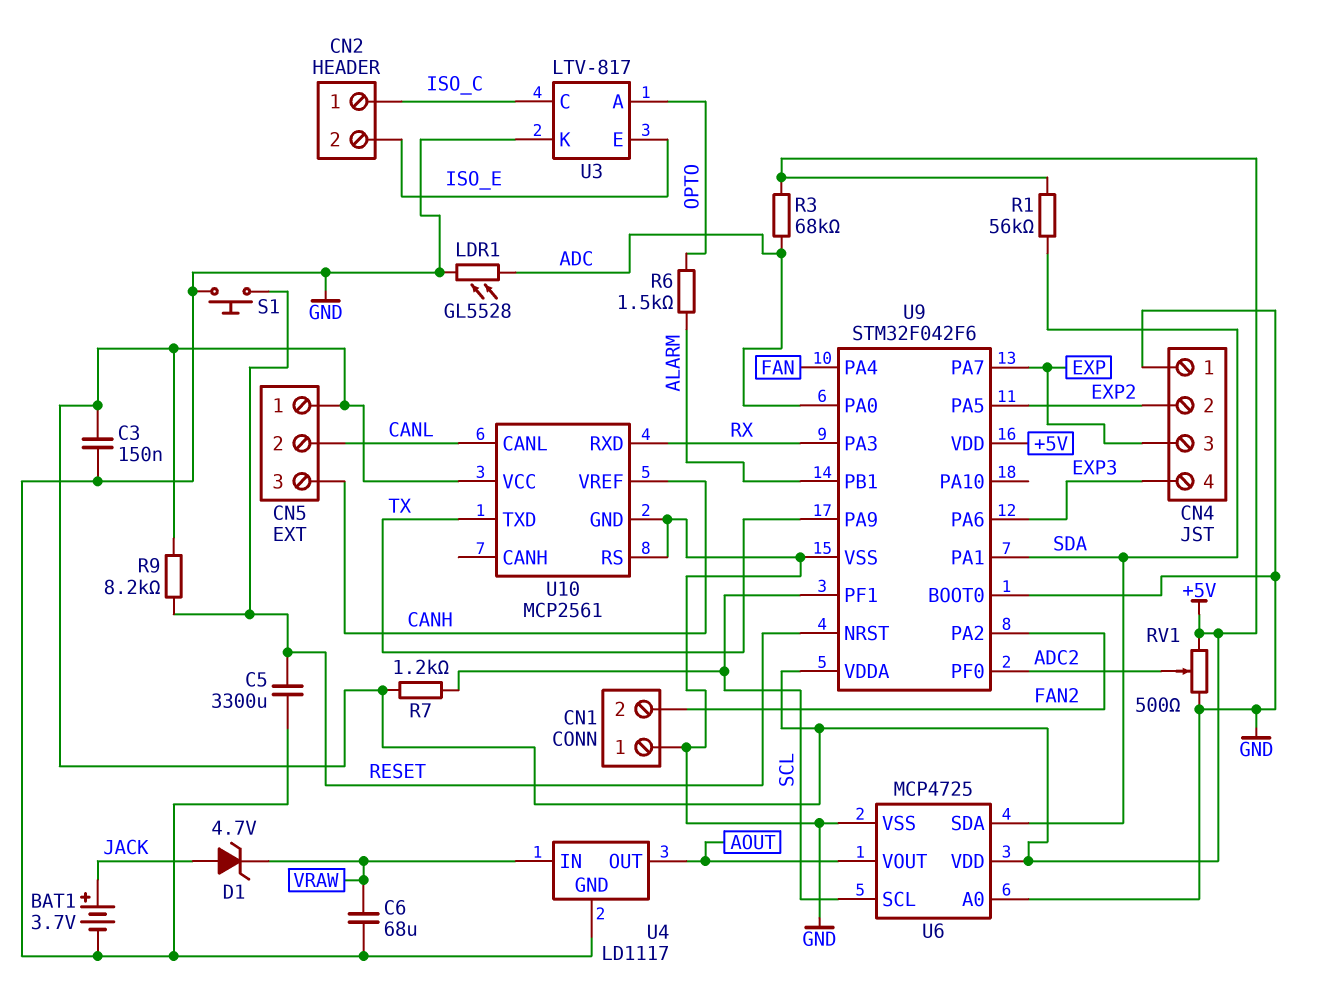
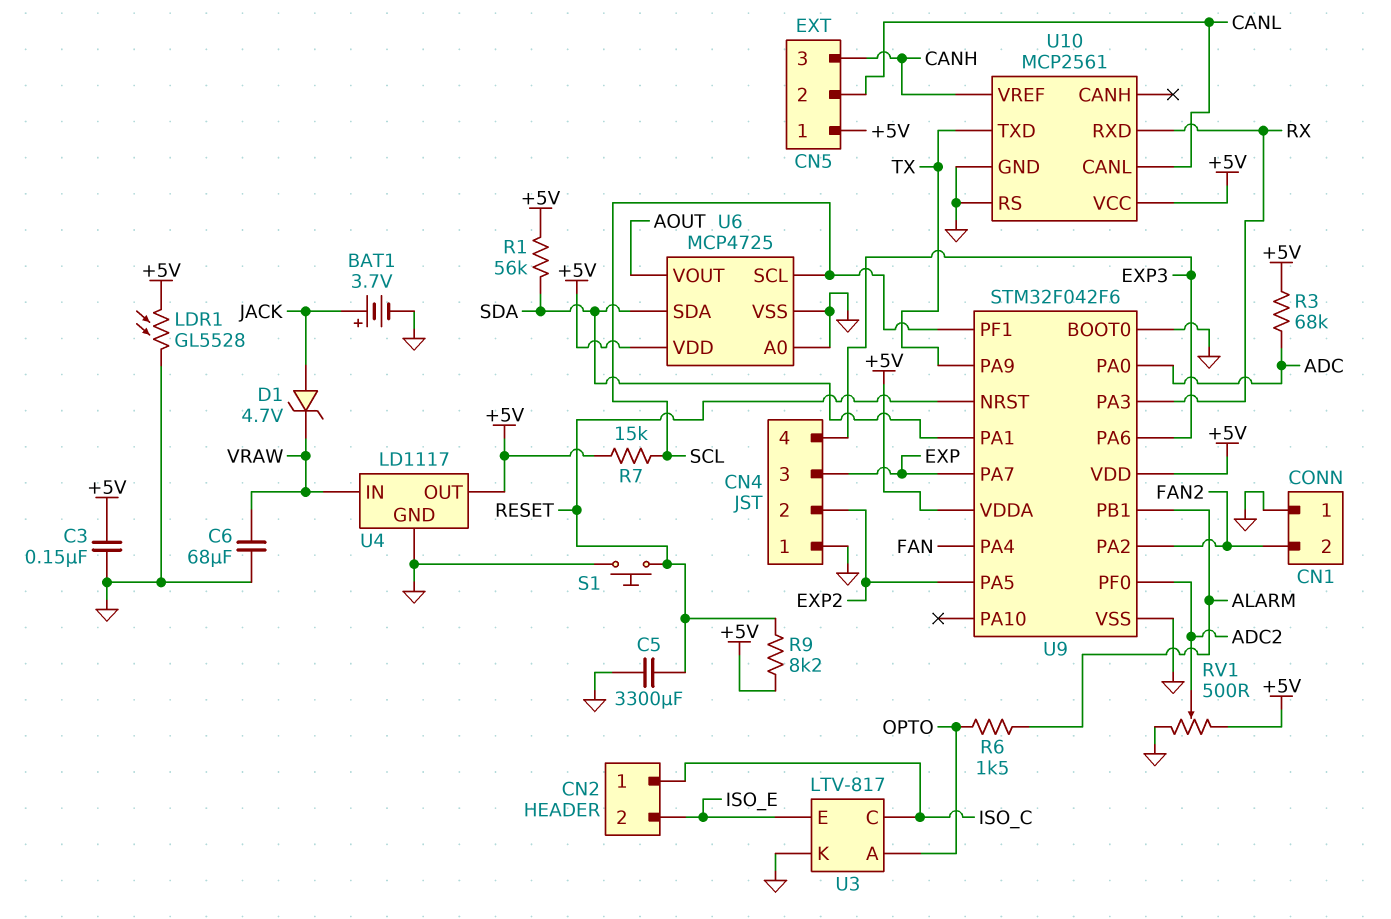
LDR1: GL5528 (ADC, GND) -> GL5528 (+5V, GND)
R7: 1.2k (+5V, SCL) -> 15k (+5V, SCL)
U4 pin OUT: AOUT -> +5V

